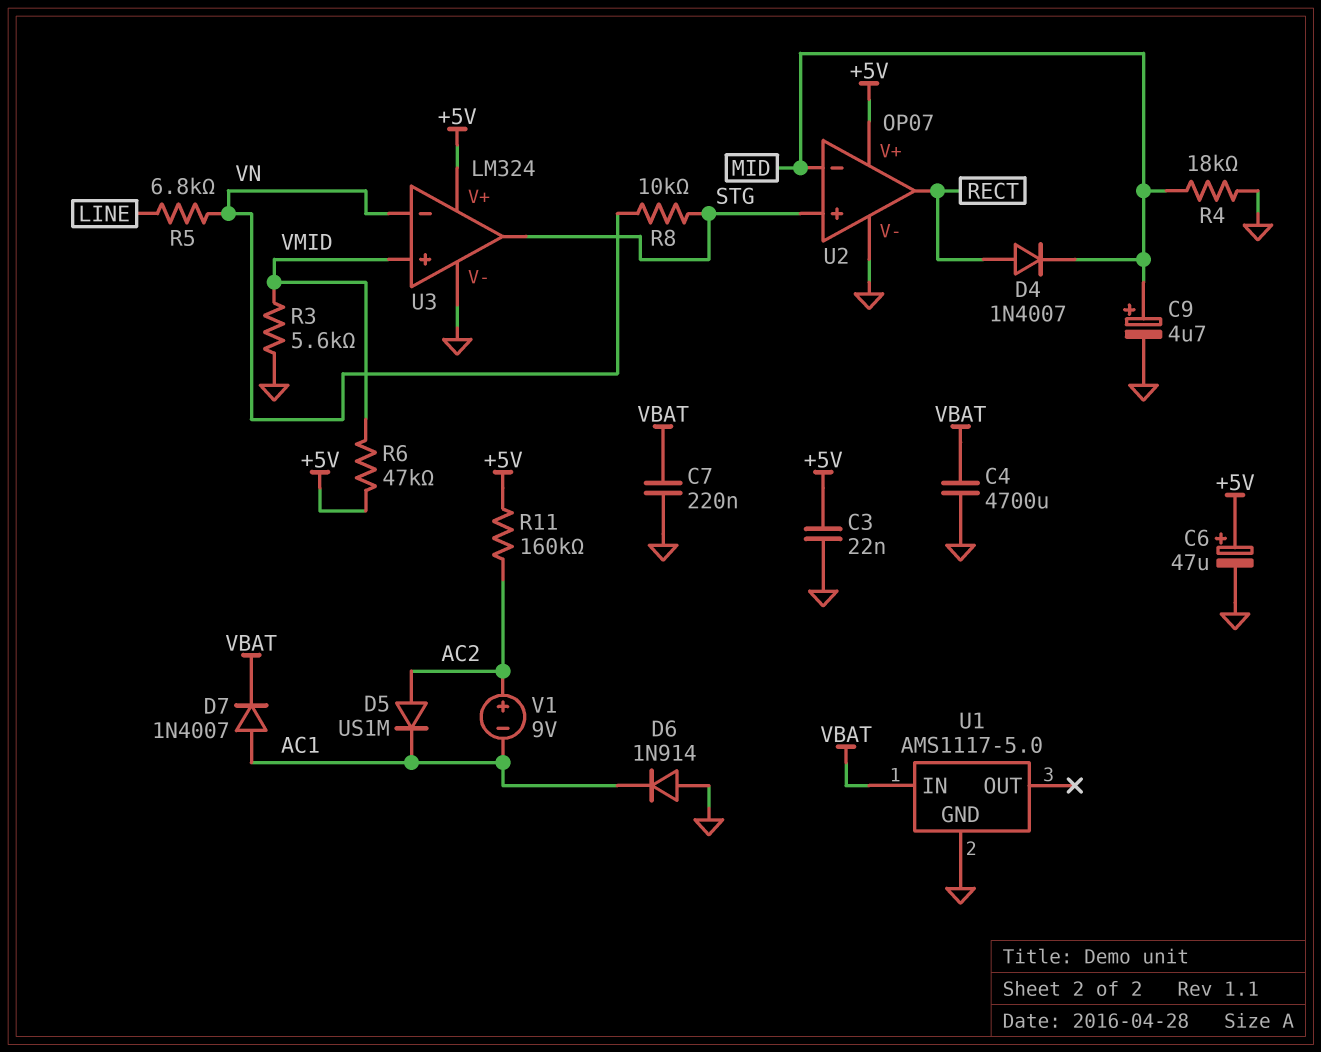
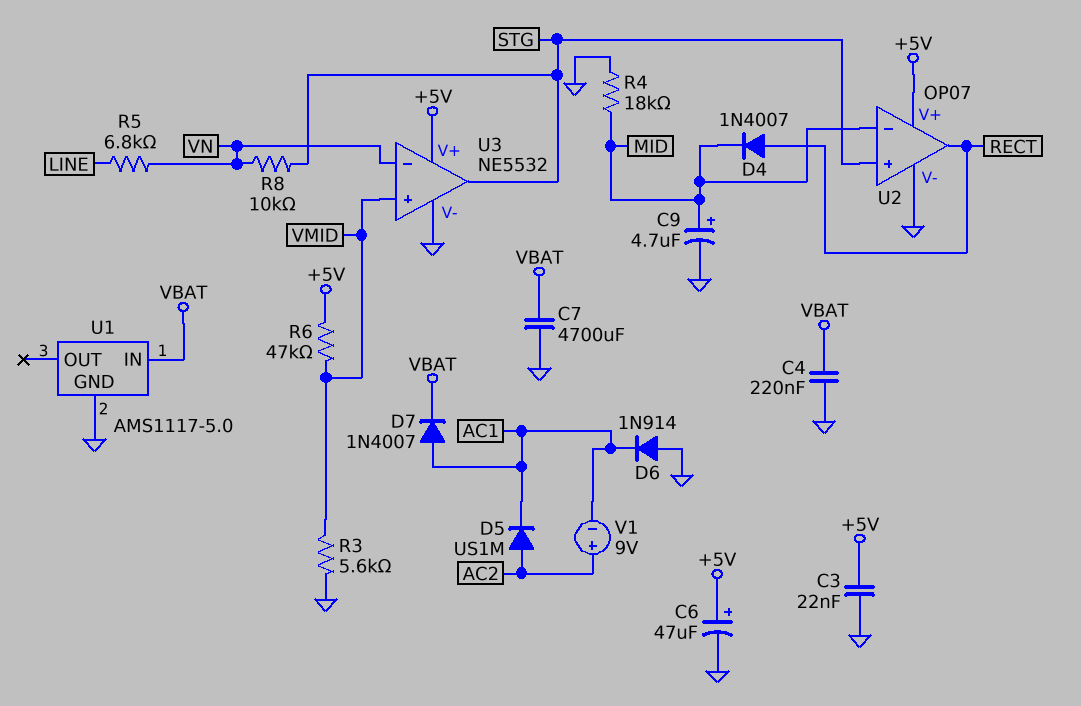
C4: 4700uF (GND, VBAT) -> 220nF (GND, VBAT)
C7: 220nF (GND, VBAT) -> 4700uF (GND, VBAT)
R11: 160k (+5V, AC2) -> none
U3: LM324 -> NE5532

